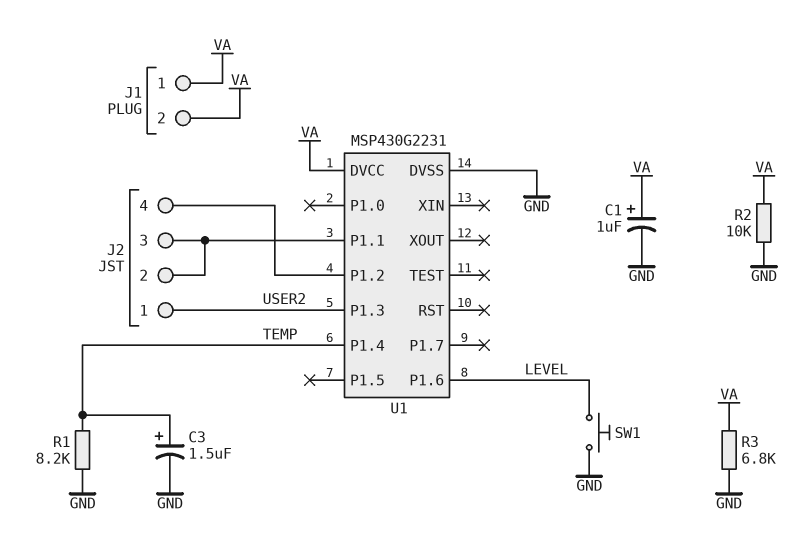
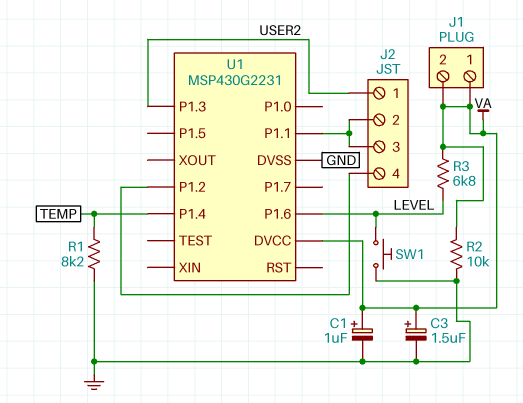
C3: 1.5uF (plus TEMP, minus GND) -> 1.5uF (plus VA, minus GND)
R3: 6.8k (GND, VA) -> 6.8k (LEVEL, VA)

